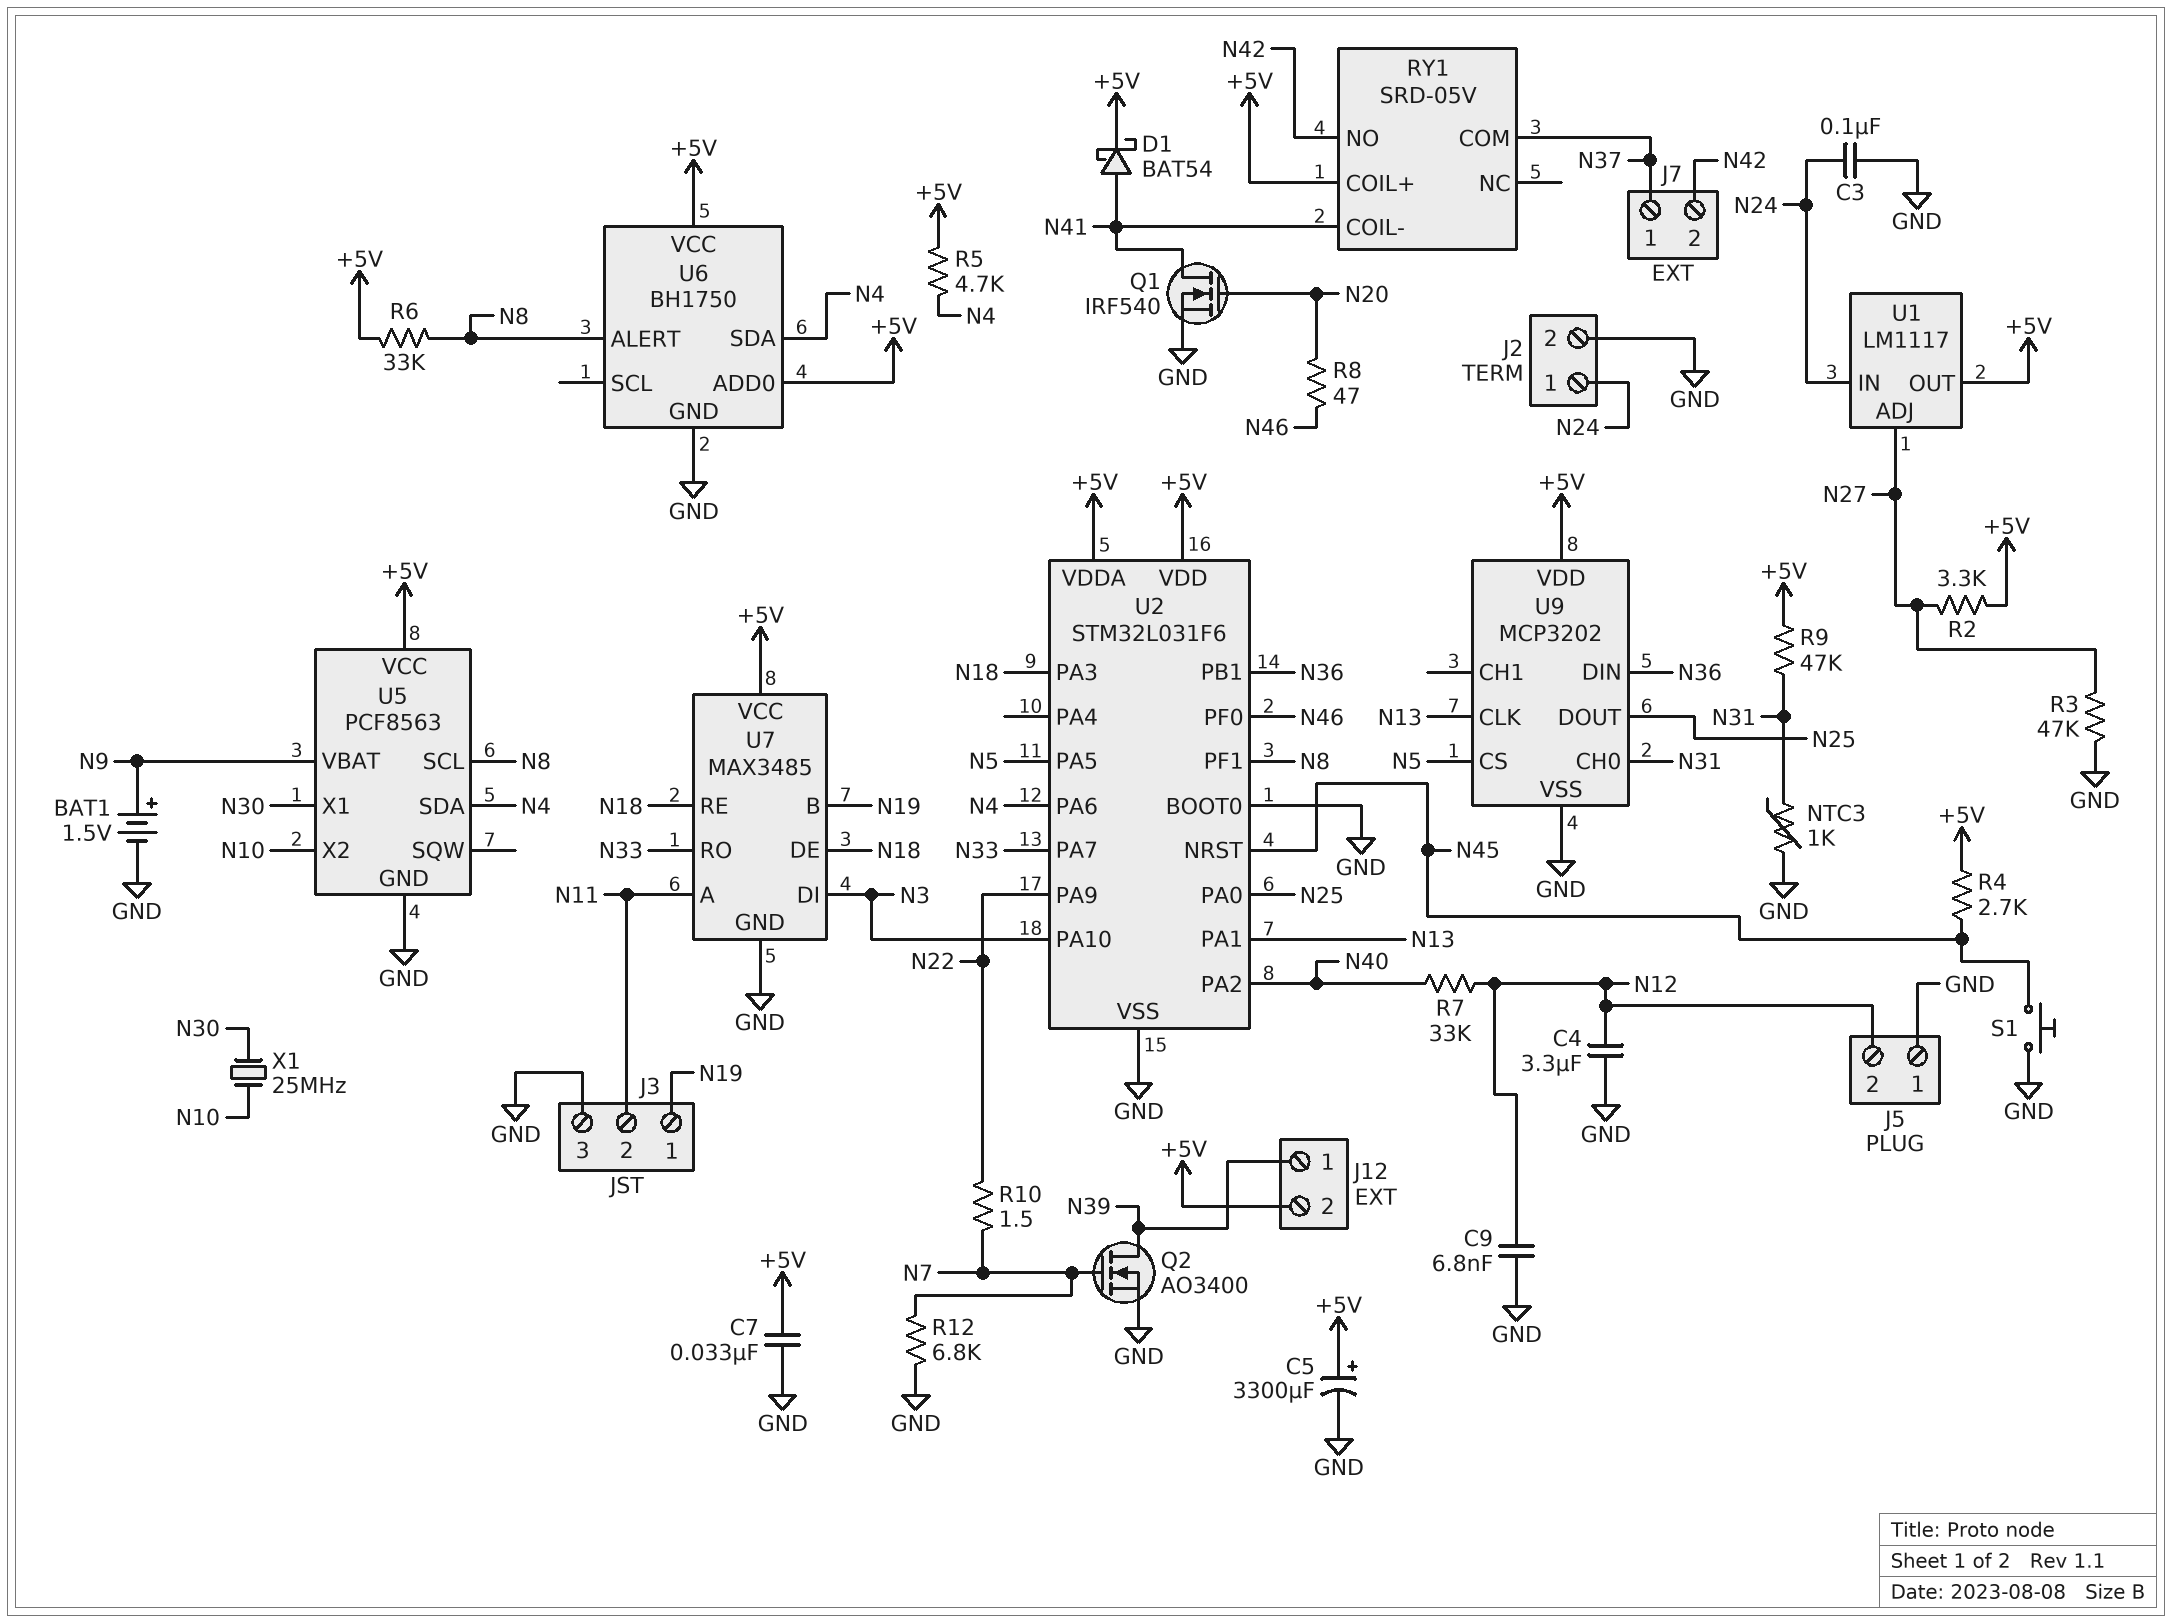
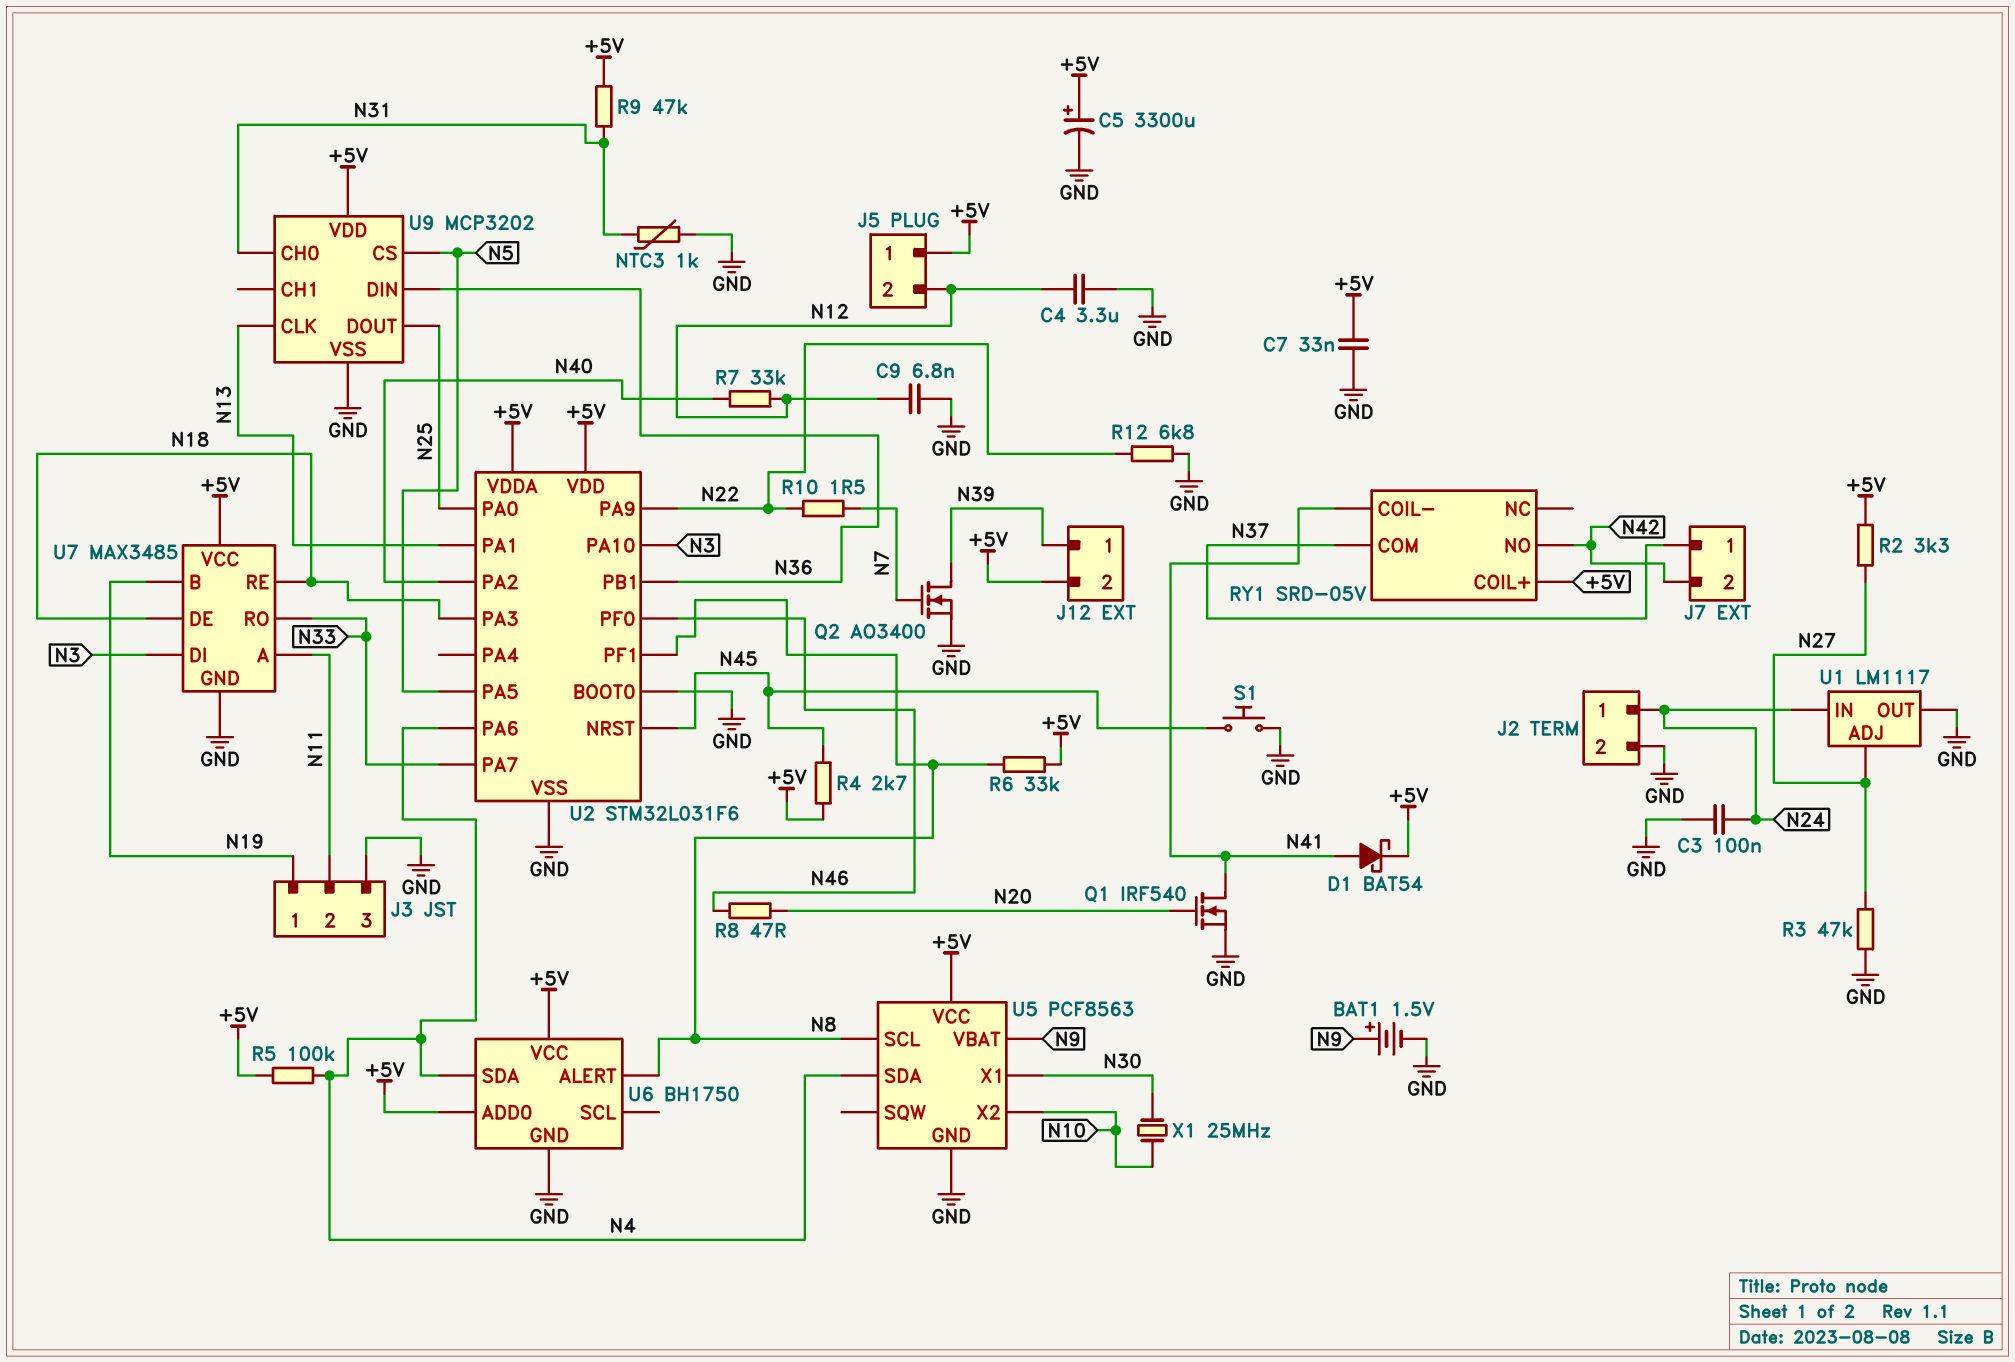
J5 pin 1: GND -> +5V
R5: 4.7k (+5V, N4) -> 100k (+5V, N4)
R12: 6.8k (GND, N7) -> 6.8k (GND, N22)
U1 pin OUT: +5V -> GND

